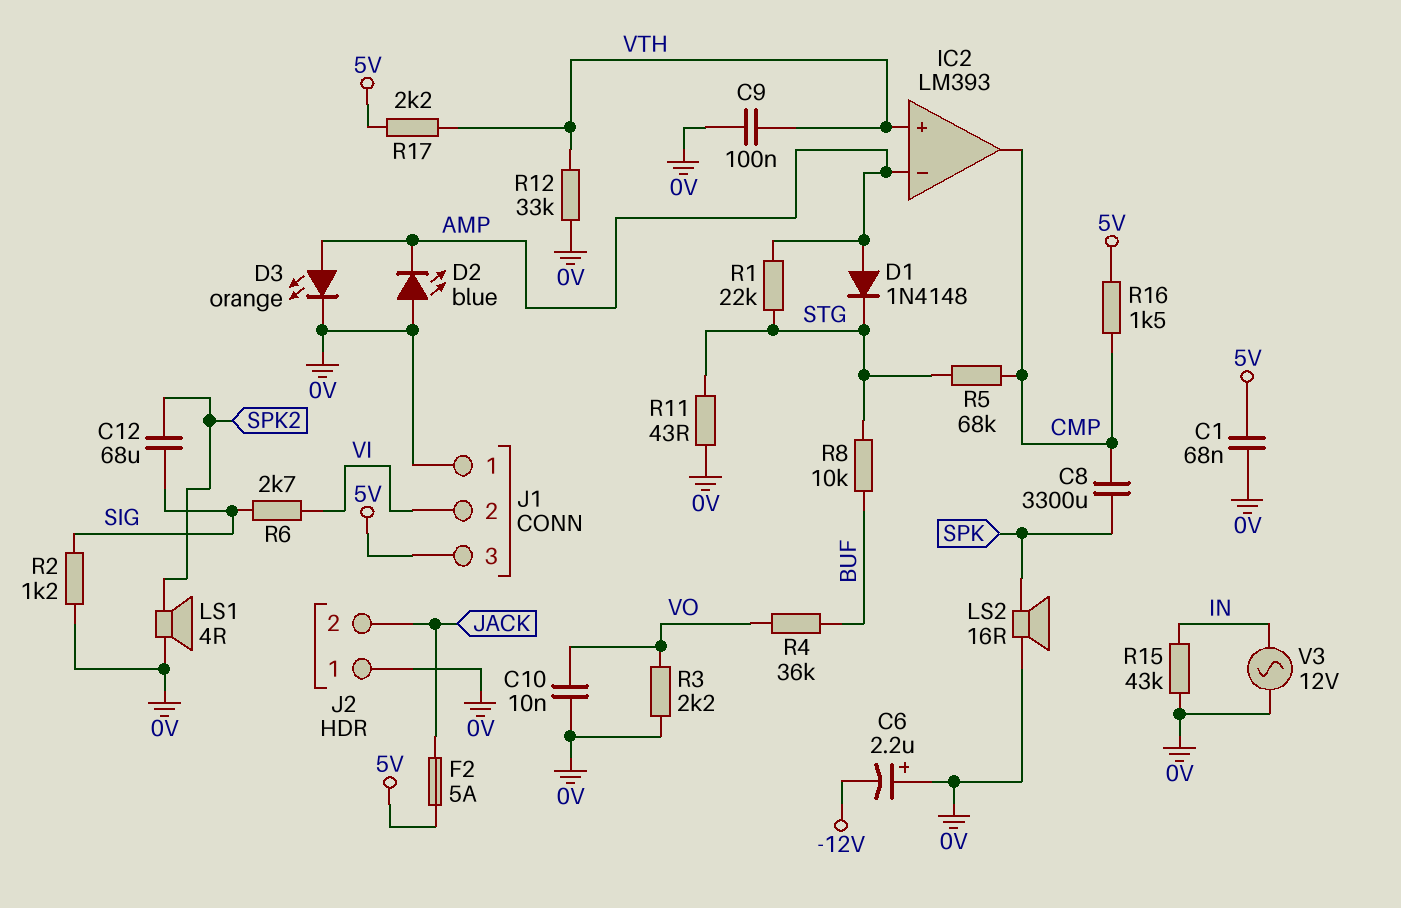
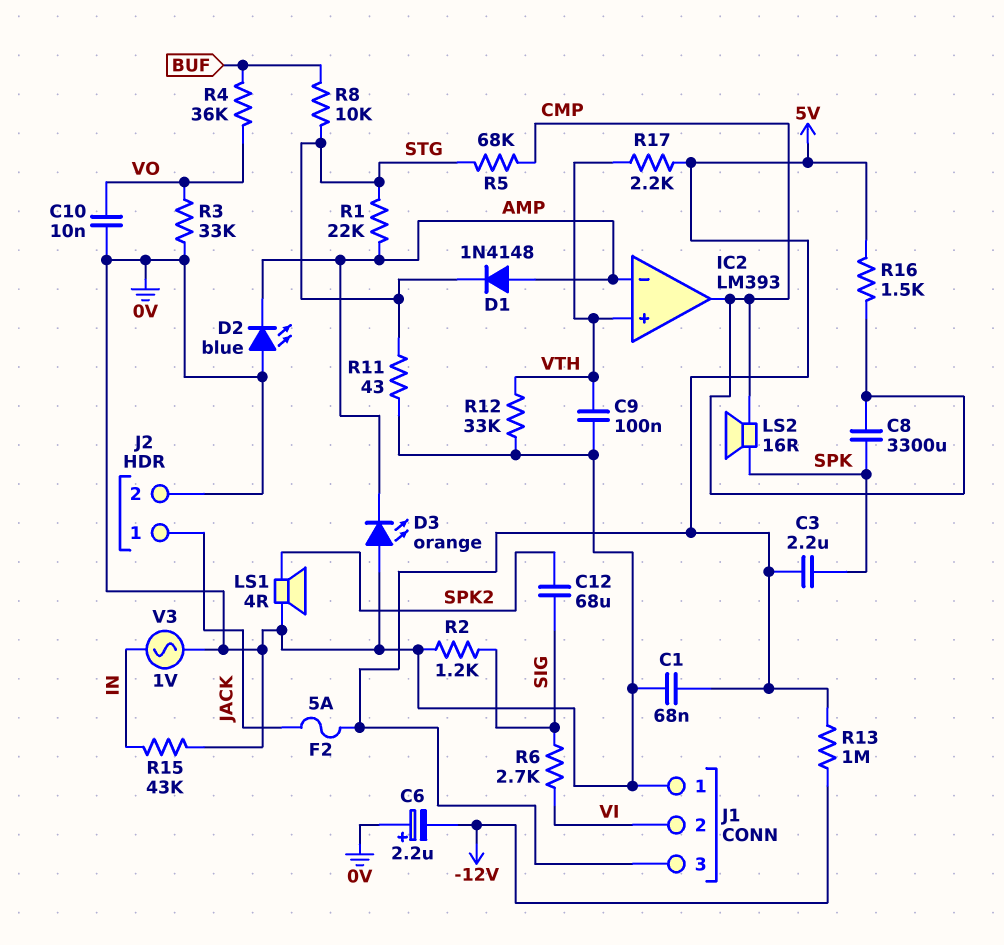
C3: none -> 2.2uF (5V, SPK)
D3: LED orange (A AMP, K 0V) -> LED orange (A 0V, K AMP)
J2 pin 1: 0V -> JACK
J2 pin 2: JACK -> 0V
LS2: speaker 16R (0V, SPK) -> speaker 16R (CMP, SPK)
R3: 2.2k (0V, VO) -> 33k (0V, VO)
R13: none -> 1M (-12V, 5V)
V3: AC 12V (0V, IN) -> AC 1V (0V, IN)

